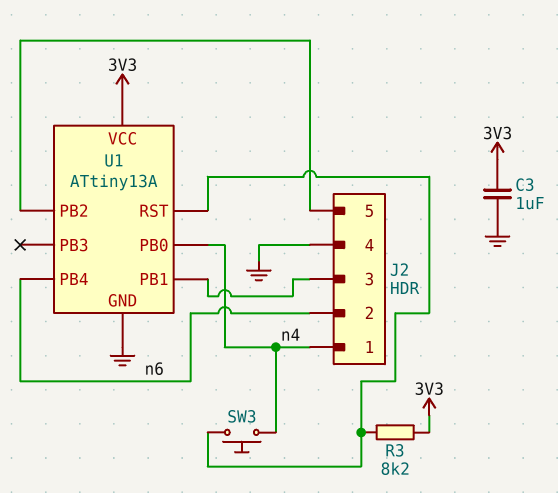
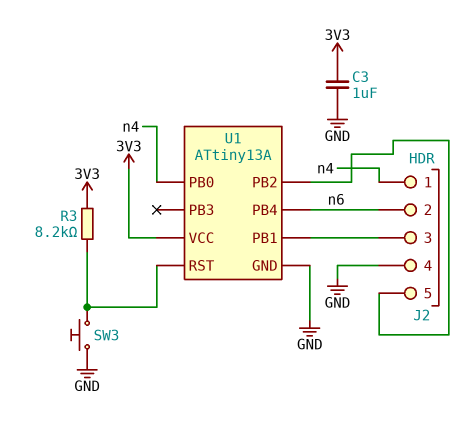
SW3: button (U1/RST, n4) -> button (GND, U1/RST)

